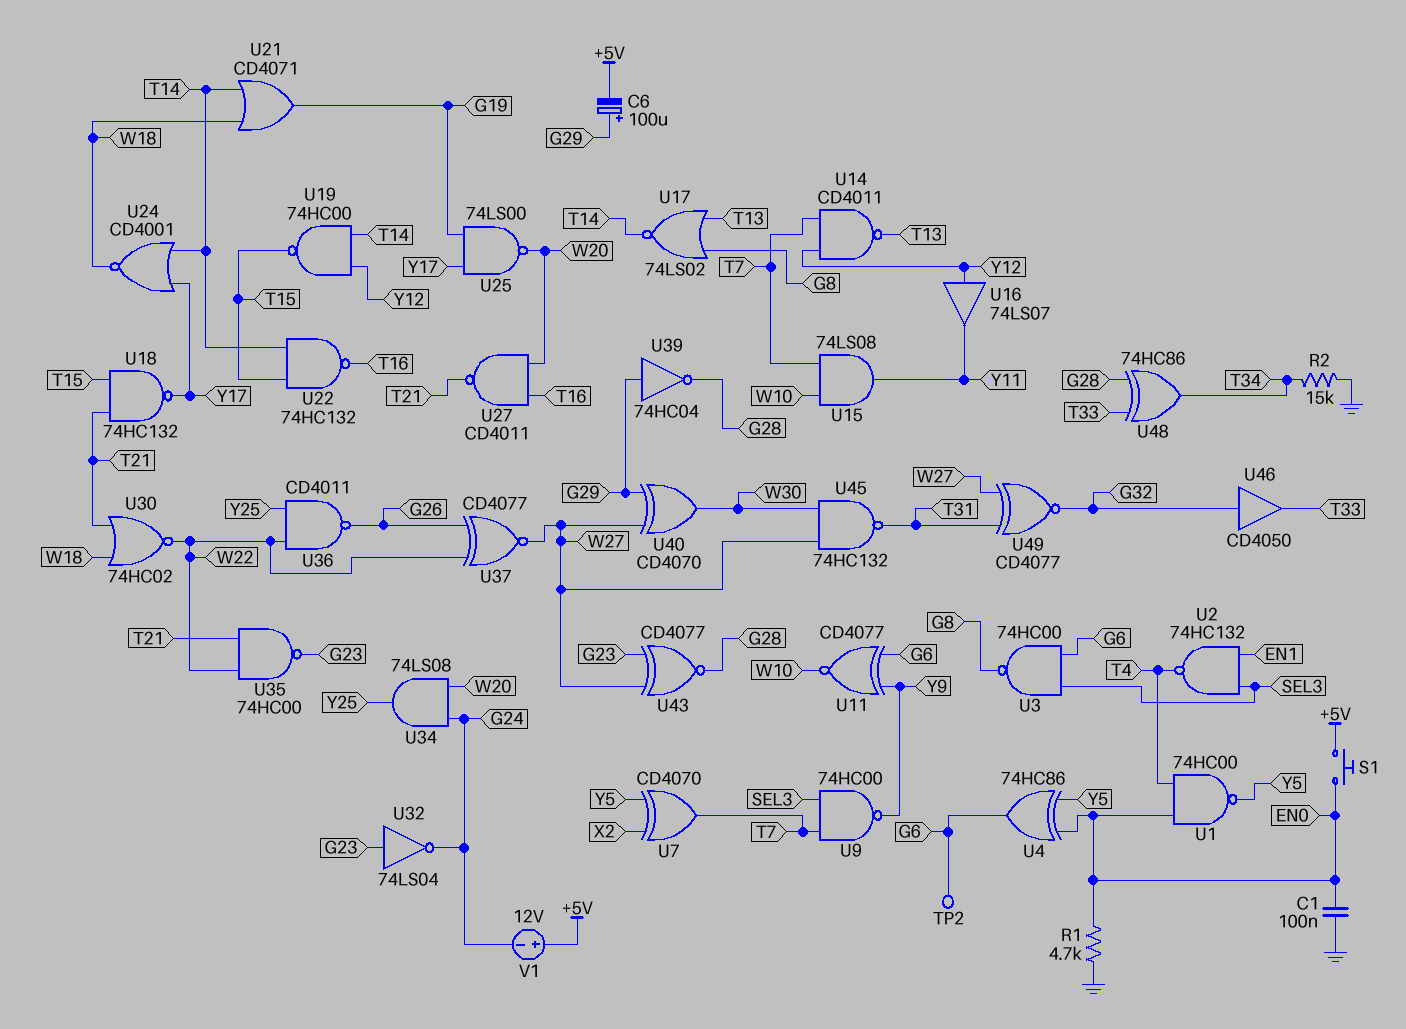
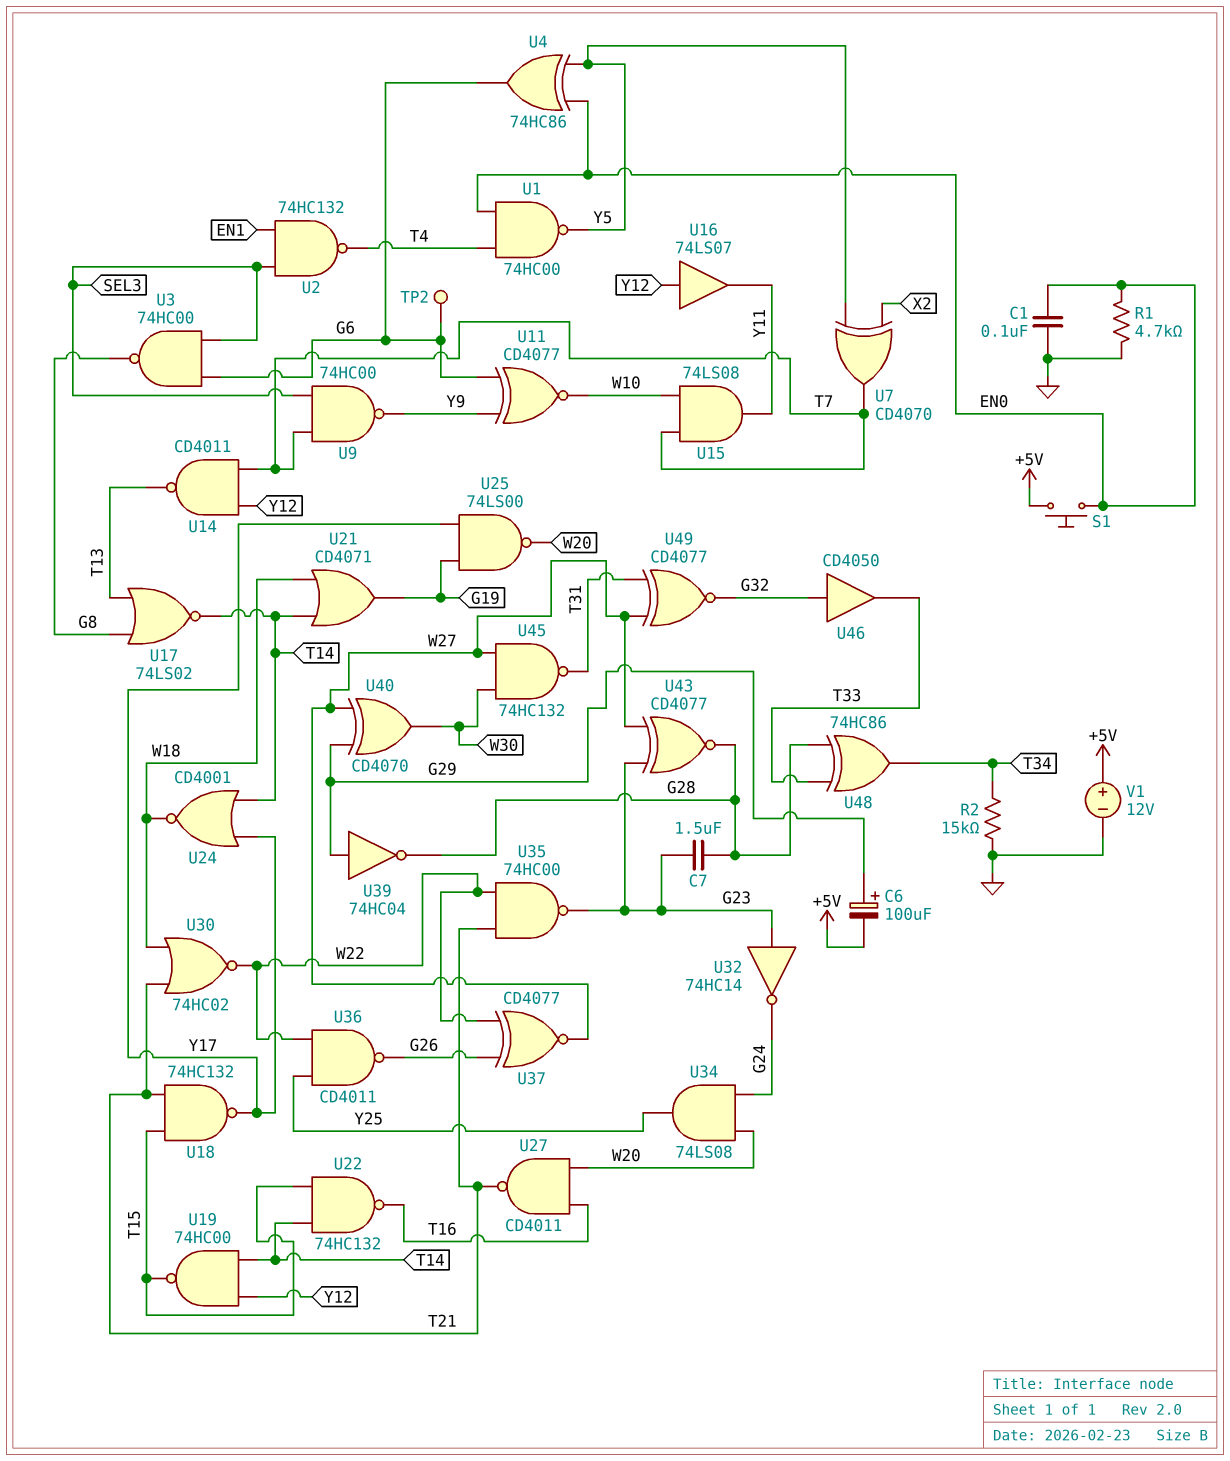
C7: none -> 1.5uF (G23, G28)
U32: NOT 74LS04 (in G23, out G24) -> NOT 74HC14 (in G23, out G24)
V1: 12V (plus +5V, minus G24) -> 12V (plus +5V, minus GND)

